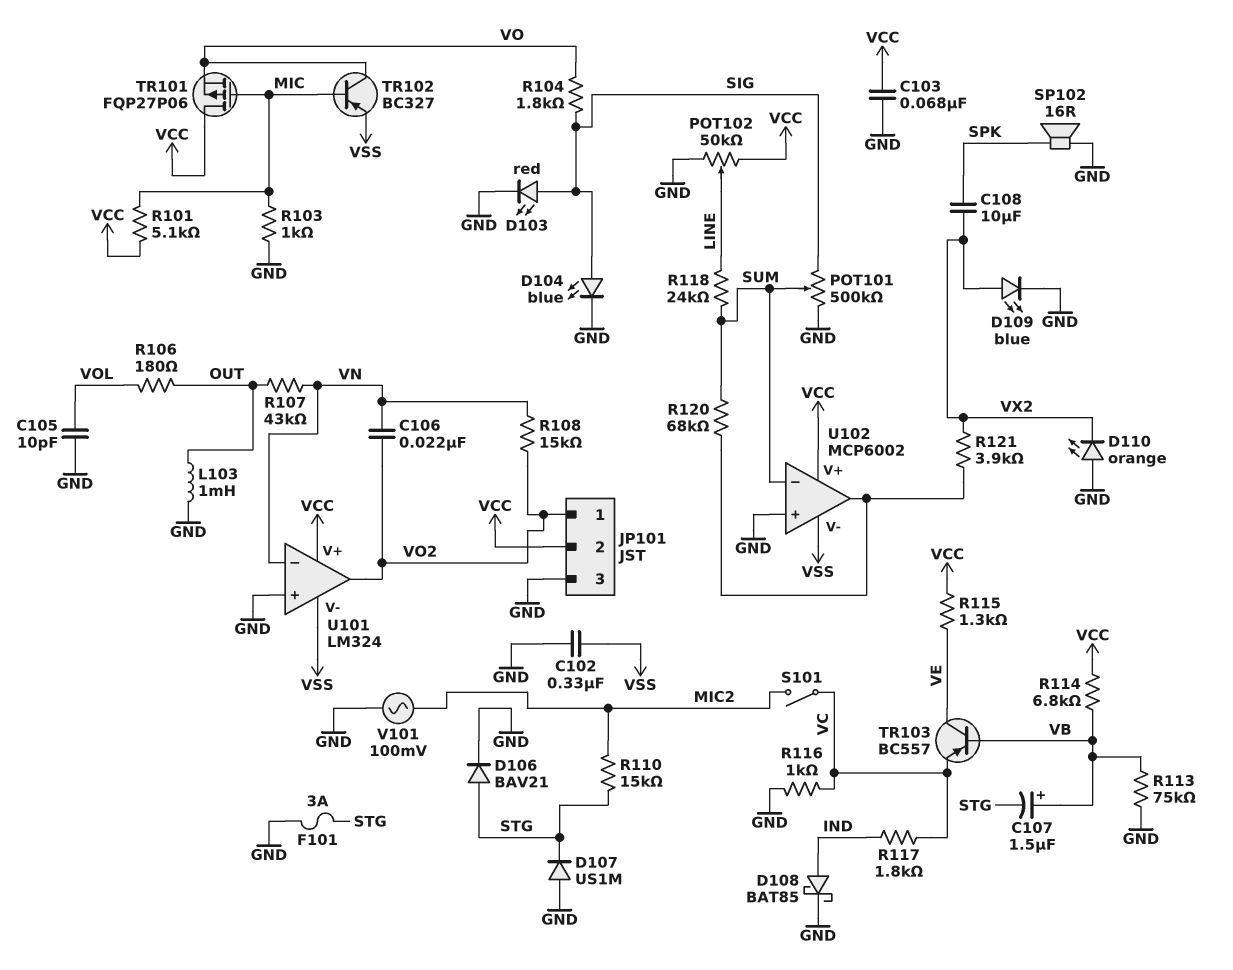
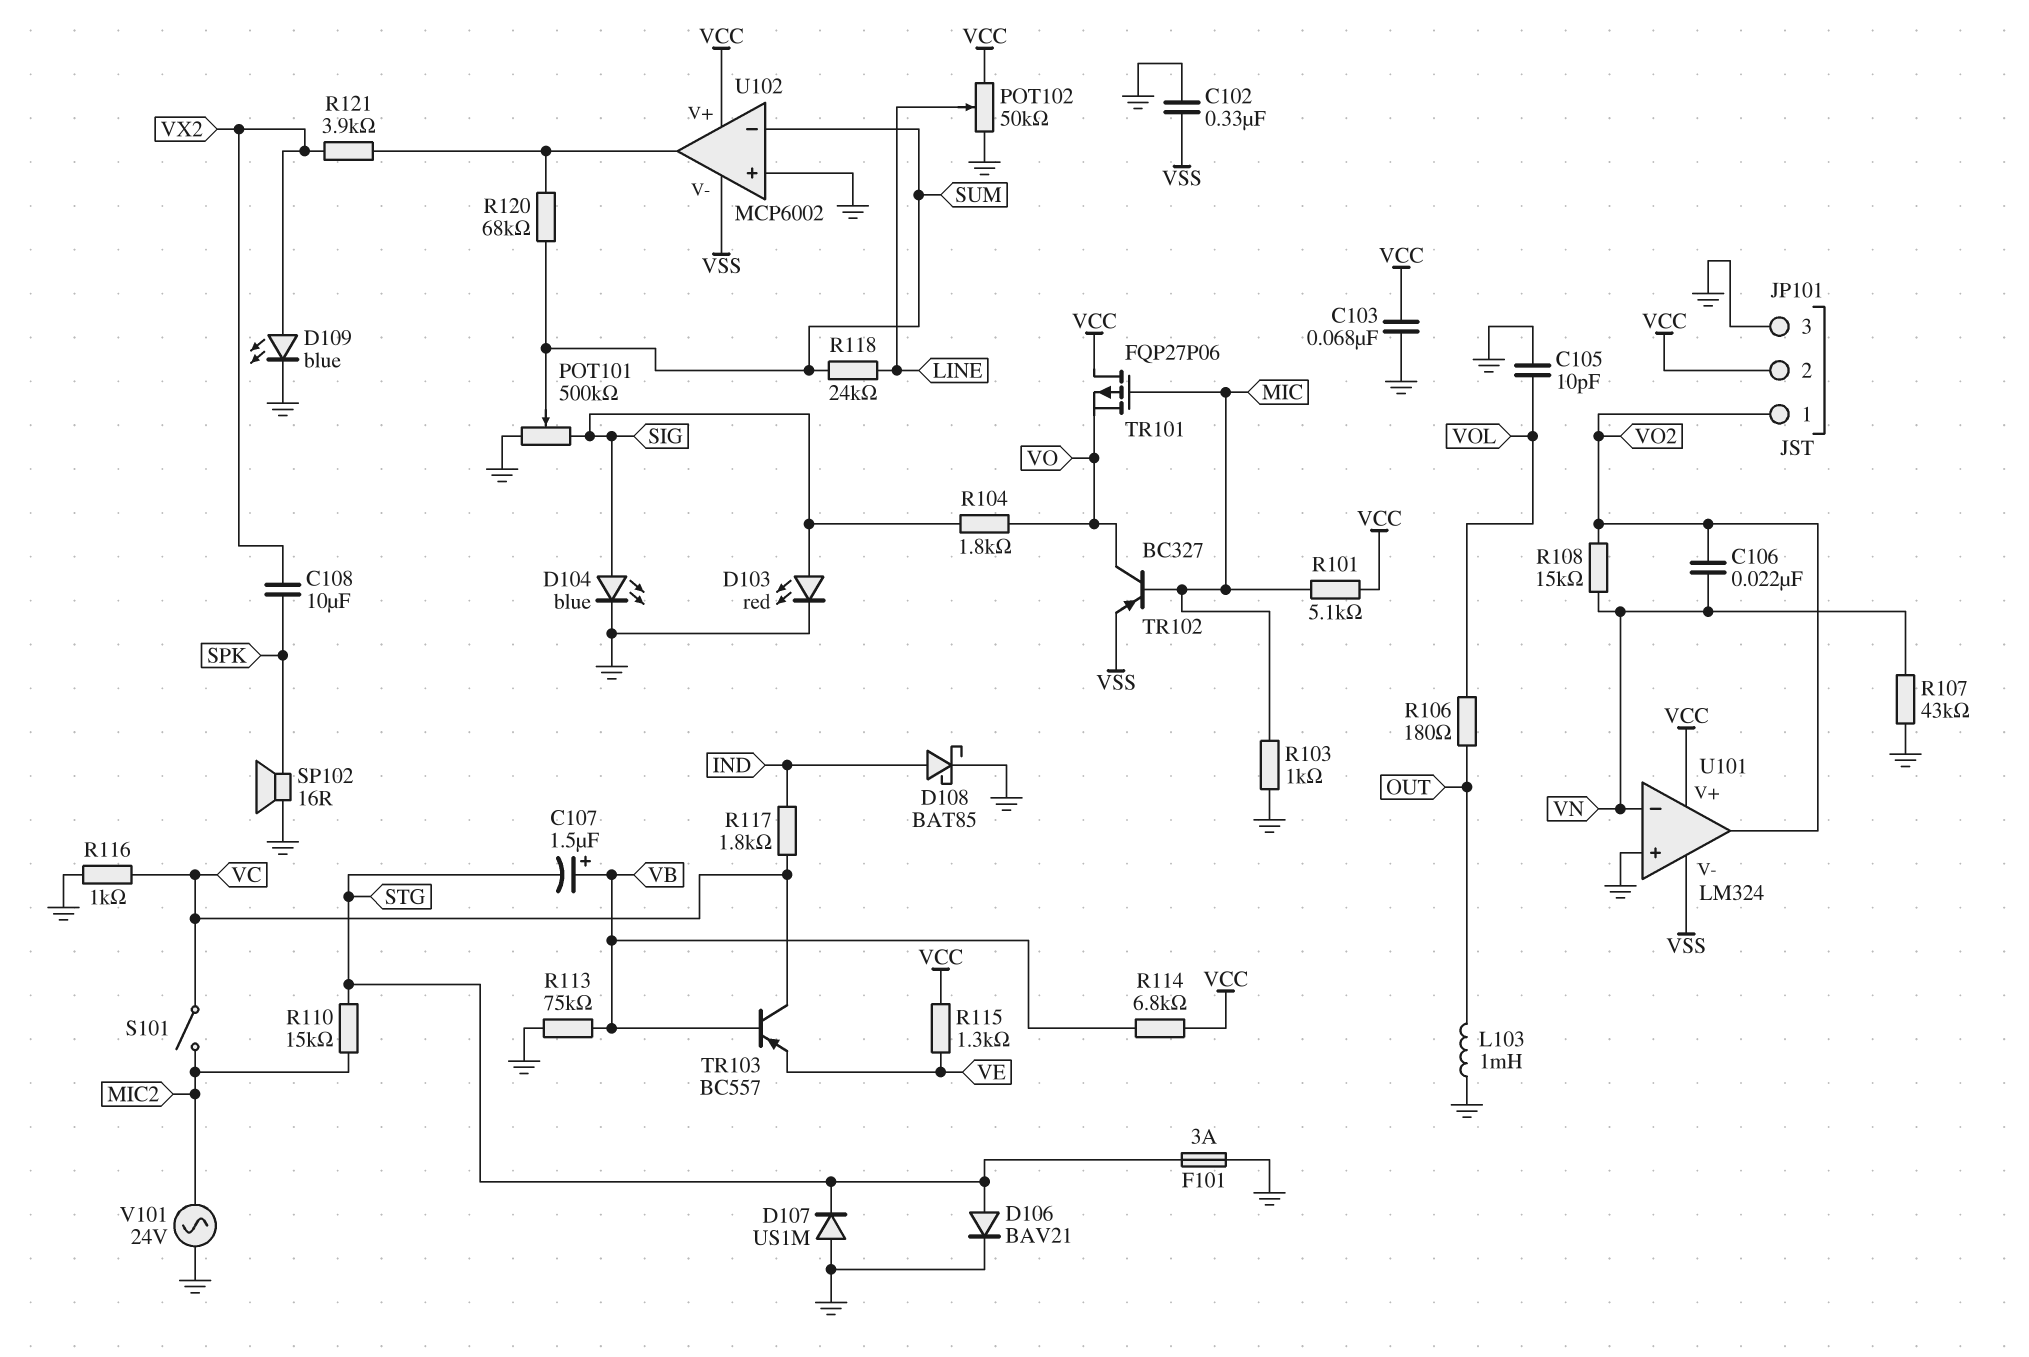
D110: LED orange (A GND, K VX2) -> none
R107: 43k (OUT, VN) -> 43k (GND, VN)
TR103: PNP BC557 (B VB, C VE, E VC) -> PNP BC557 (B VB, C VC, E VE)
V101: AC 100mV (GND, MIC2) -> AC 24V (GND, MIC2)

